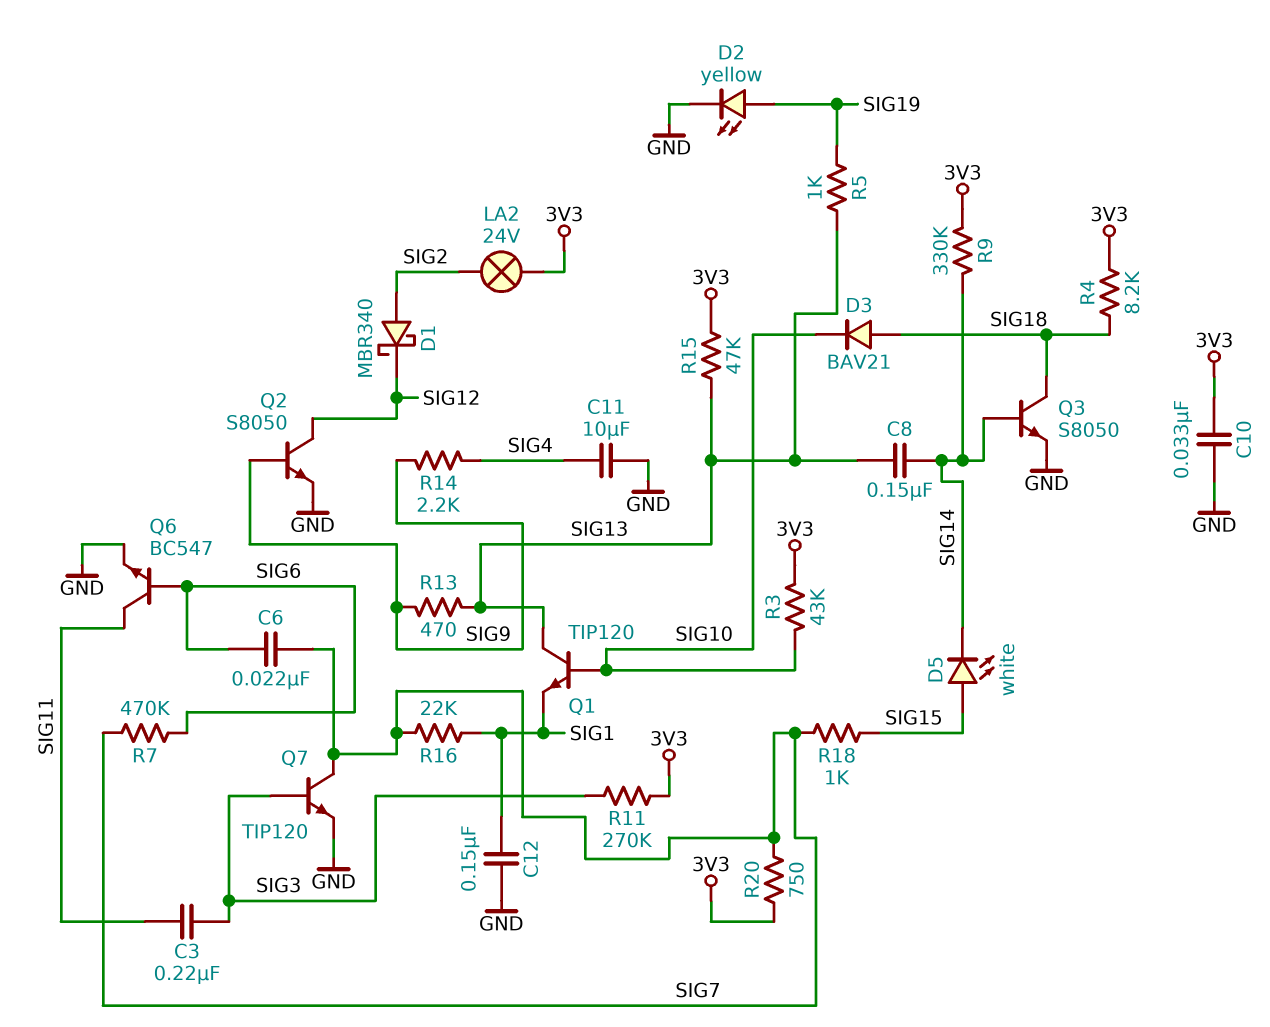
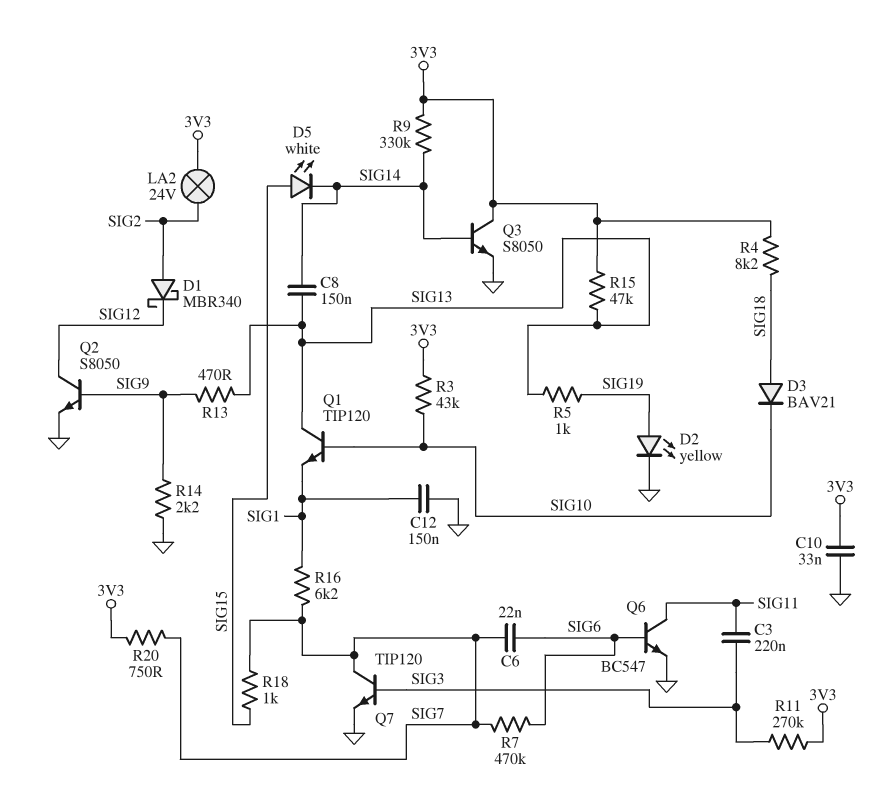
C11: 10uF (GND, SIG4) -> none
Q3: NPN S8050 (B SIG14, C SIG18, E GND) -> NPN S8050 (B SIG14, C 3V3, E GND)
R14: 2.2k (SIG4, SIG9) -> 2.2k (GND, SIG9)
R16: 22k (SIG1, SIG7) -> 6.2k (SIG1, SIG7)

